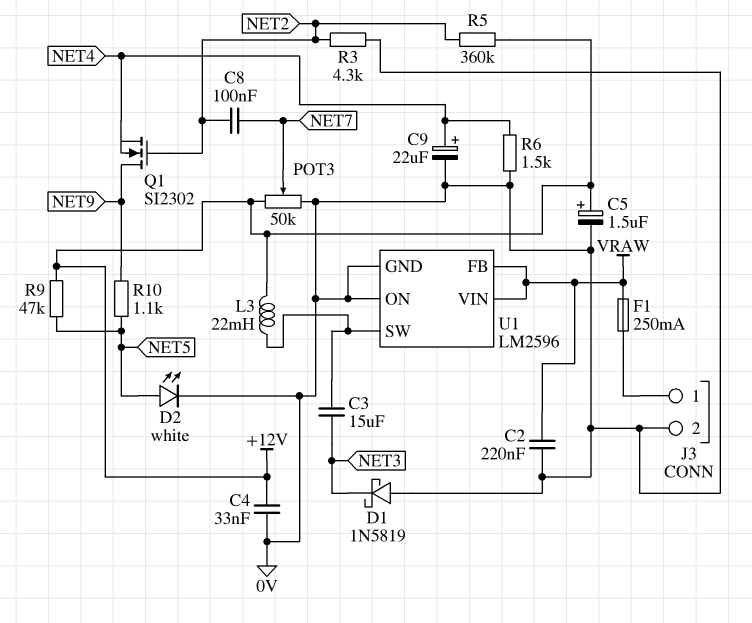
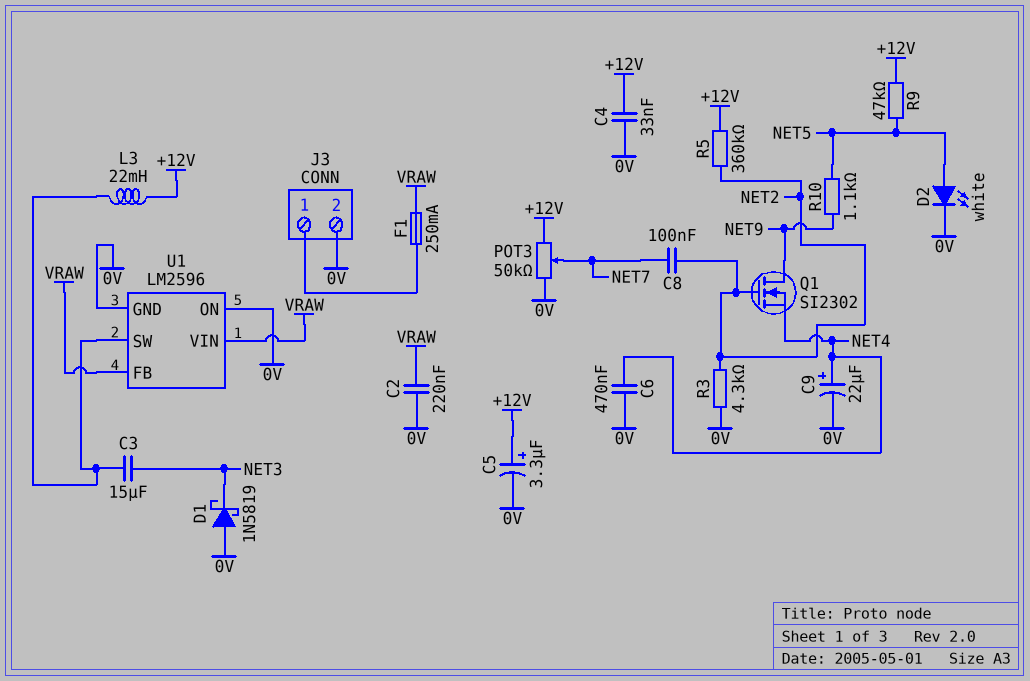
C5: 1.5uF (plus +12V, minus 0V) -> 3.3uF (plus +12V, minus 0V)
C6: none -> 470nF (0V, NET4)
R6: 1.5k (0V, NET4) -> none

